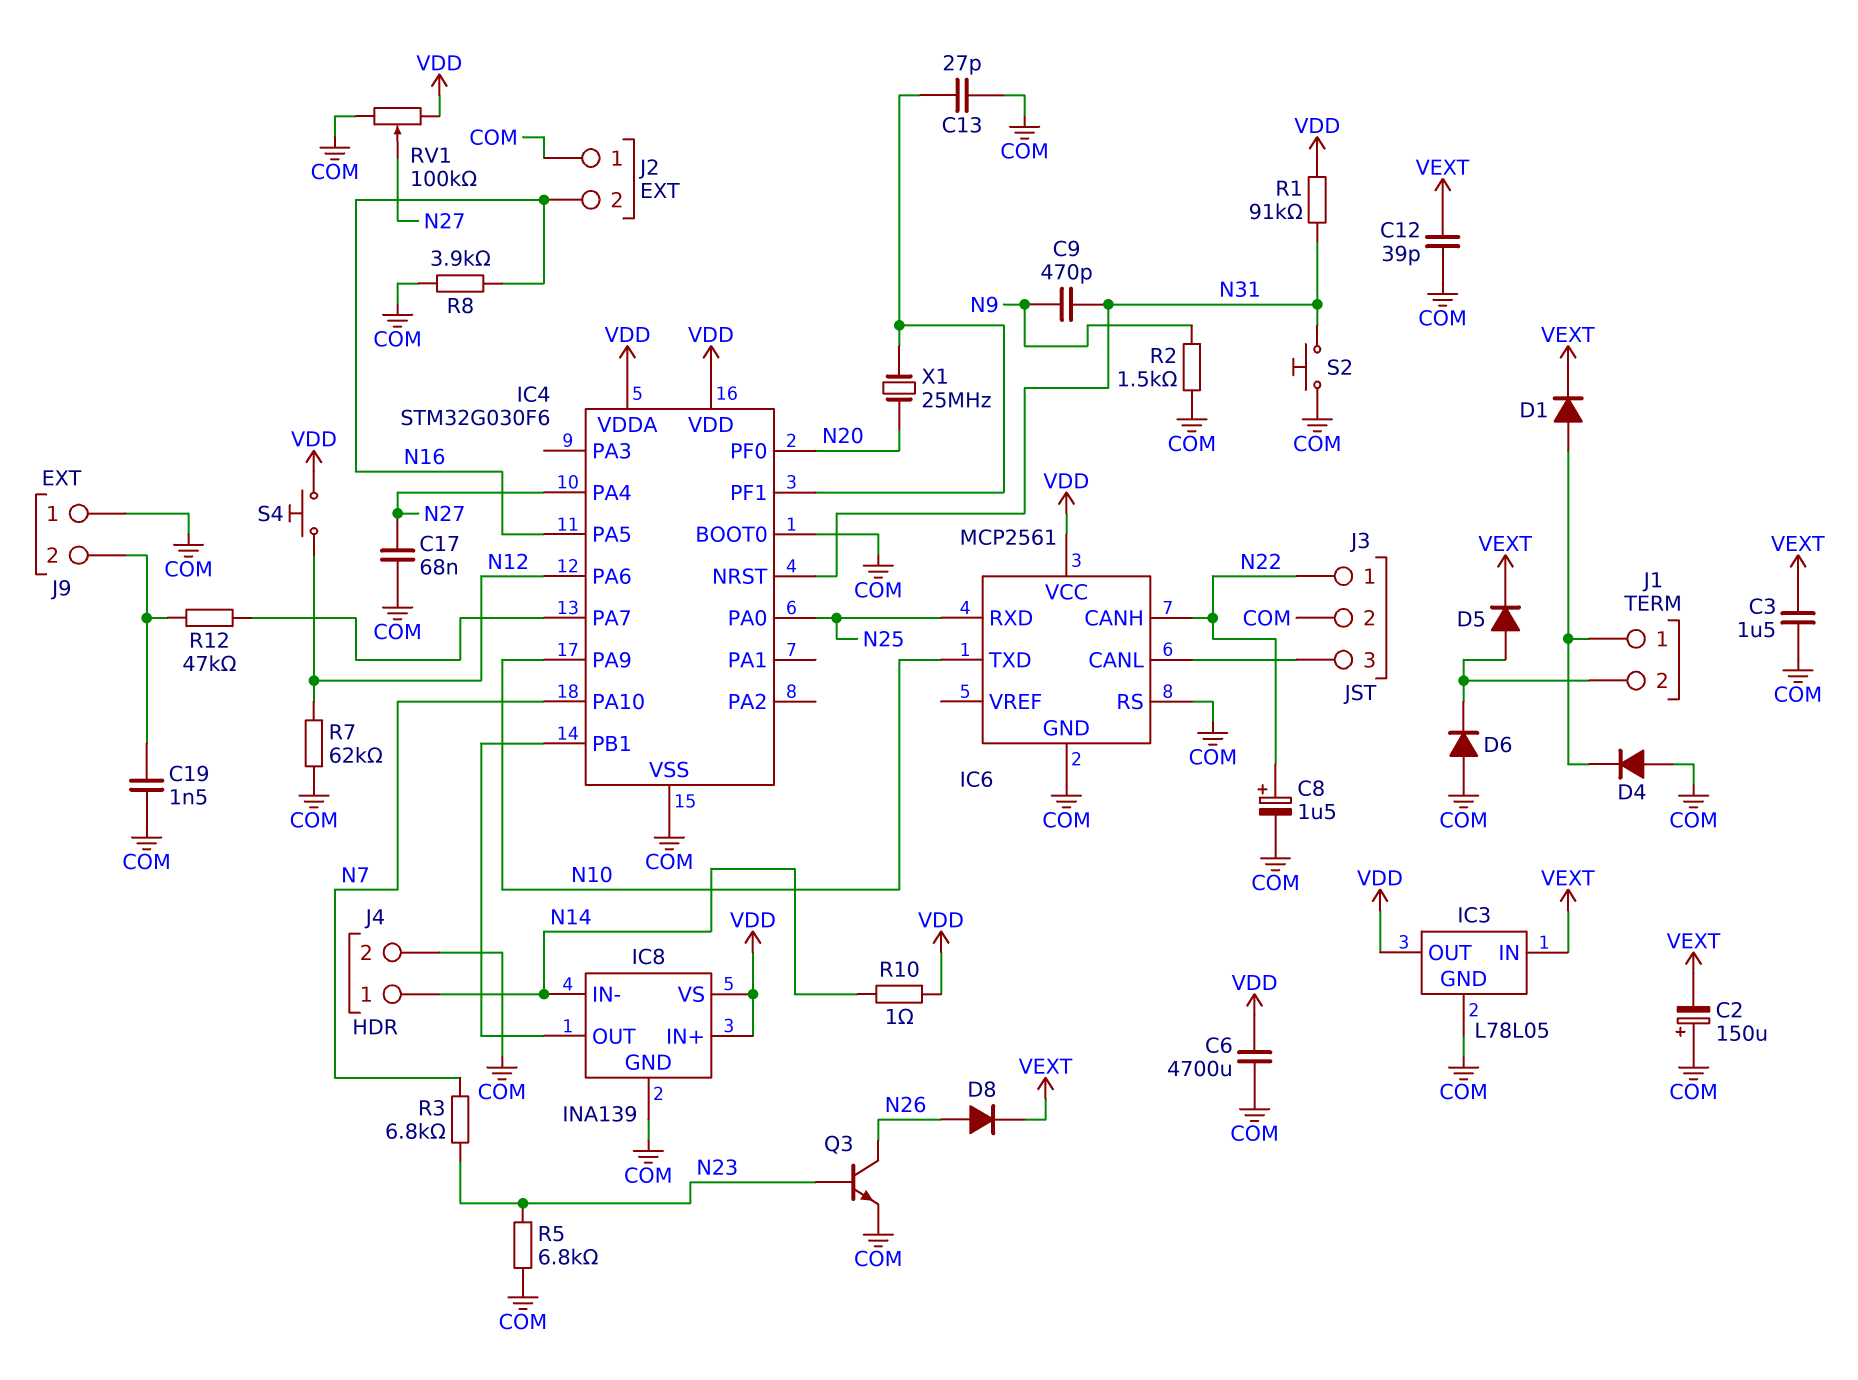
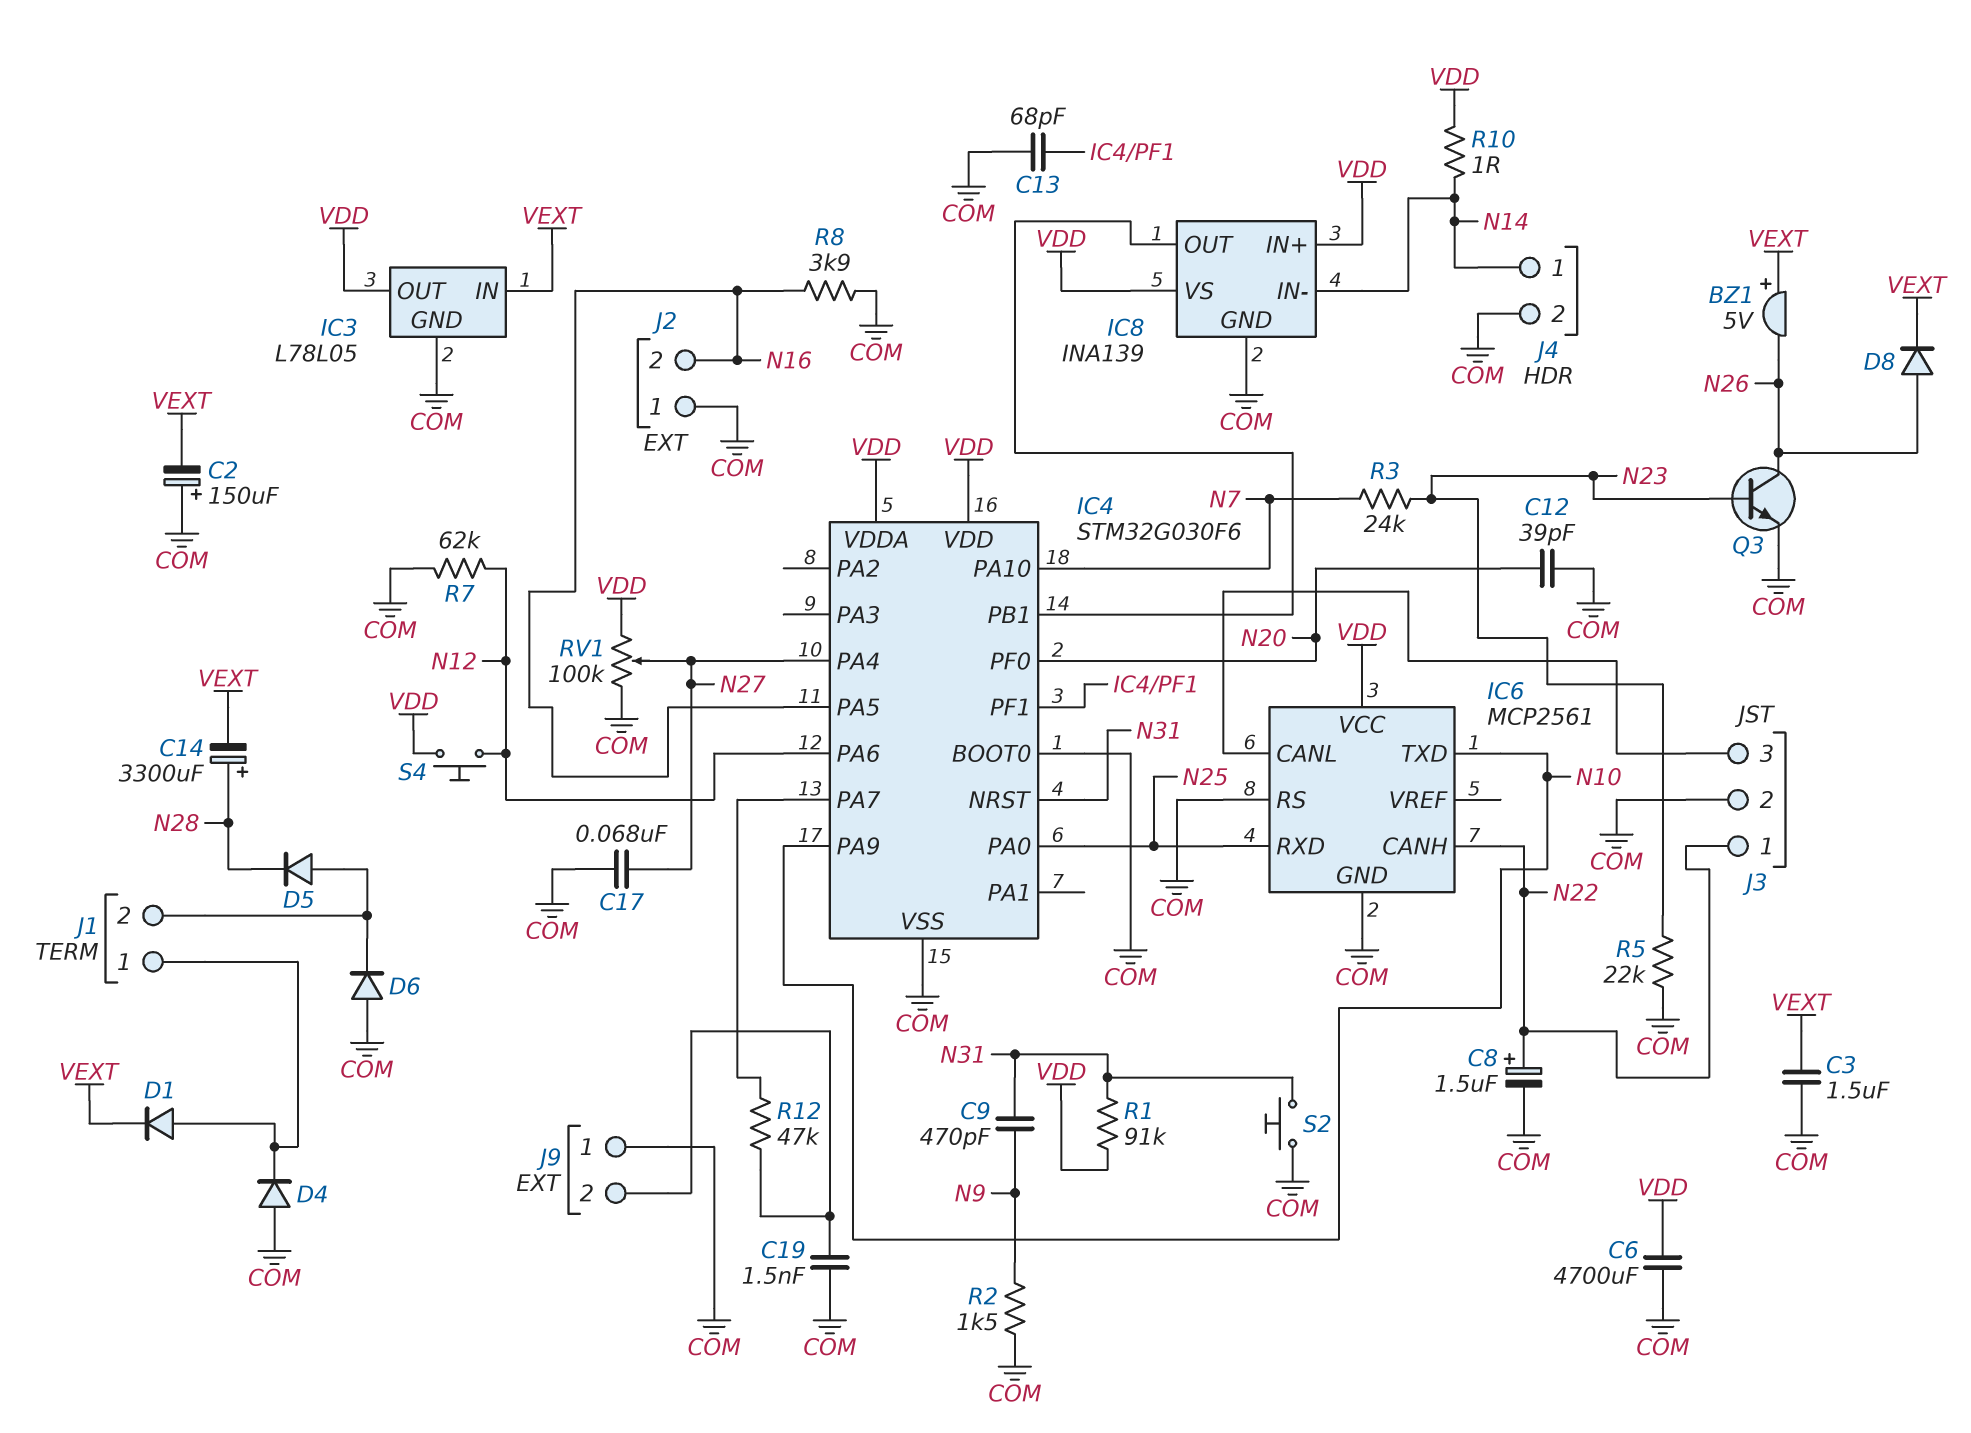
BZ1: none -> buzzer 5V (plus VEXT, minus N26)
C12: 39pF (COM, VEXT) -> 39pF (COM, N20)
C13: 27pF (COM, IC4/PF1) -> 68pF (COM, IC4/PF1)
C14: none -> 3300uF (plus N28, minus VEXT)
D5: diode (A J1/2, K VEXT) -> diode (A J1/2, K N28)
R3: 6.8k (N7, N23) -> 24k (N7, N23)
R5: 6.8k (COM, N23) -> 22k (COM, N23)
X1: 25MHz (IC4/PF1, N20) -> none

